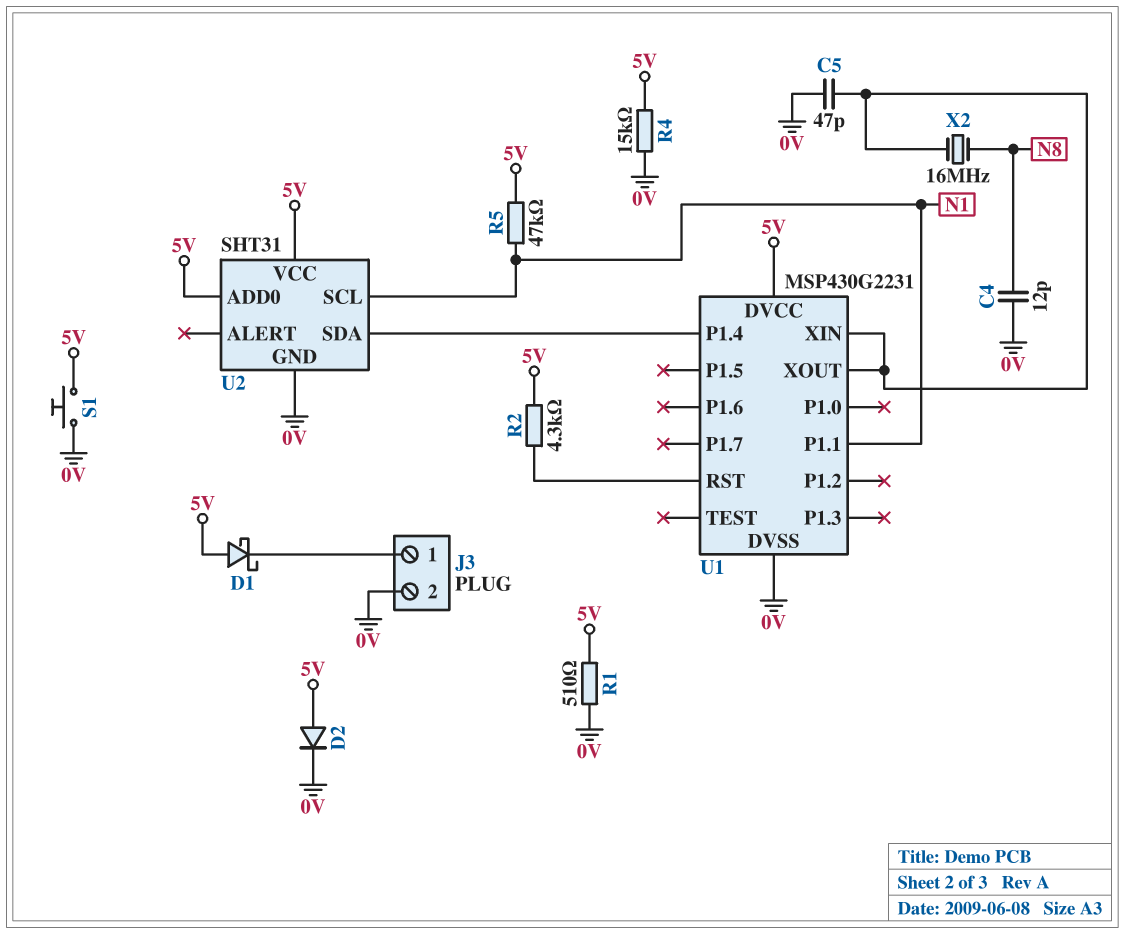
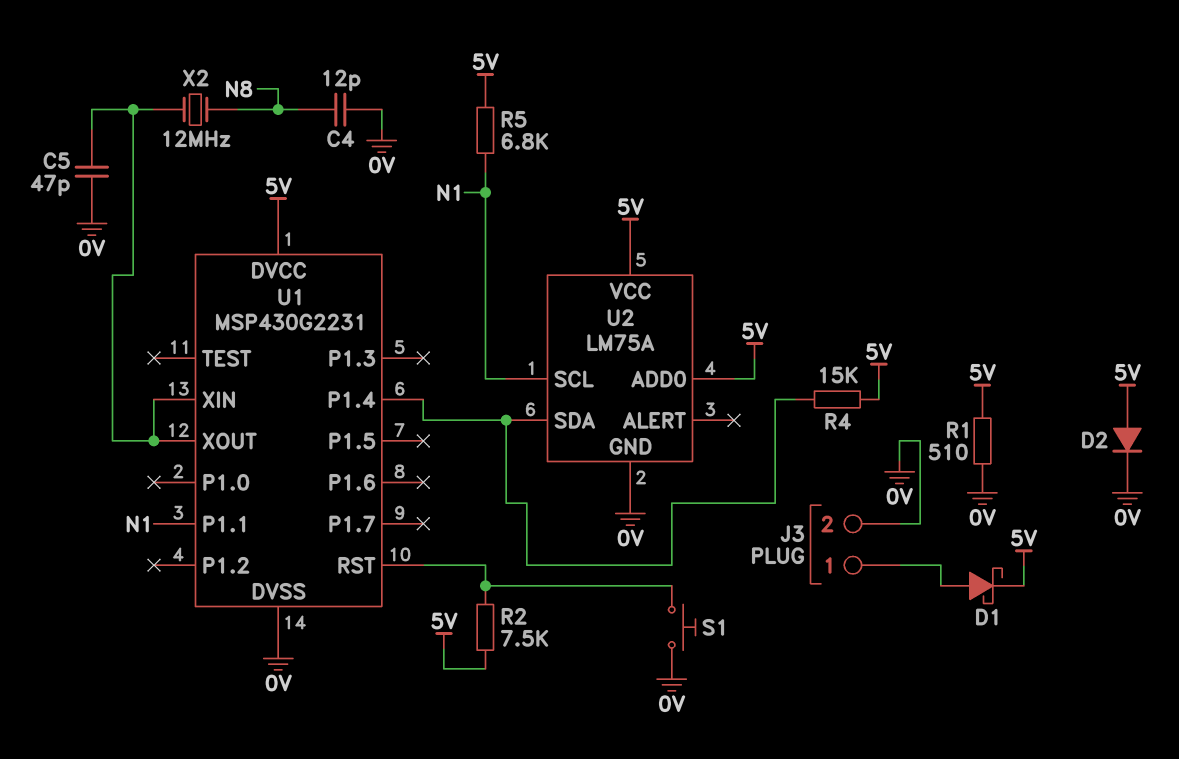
D1: schottky (A 5V, K J3/1) -> schottky (A J3/1, K 5V)
R2: 4.3k (5V, U1/RST) -> 7.5k (5V, U1/RST)
R4: 15k (0V, 5V) -> 15k (5V, U1/P1.4)
R5: 47k (5V, N1) -> 6.8k (5V, N1)
S1: button (0V, 5V) -> button (0V, U1/RST)
U2: SHT31 -> LM75A
X2: 16MHz (N8, U1/XIN) -> 12MHz (N8, U1/XIN)

